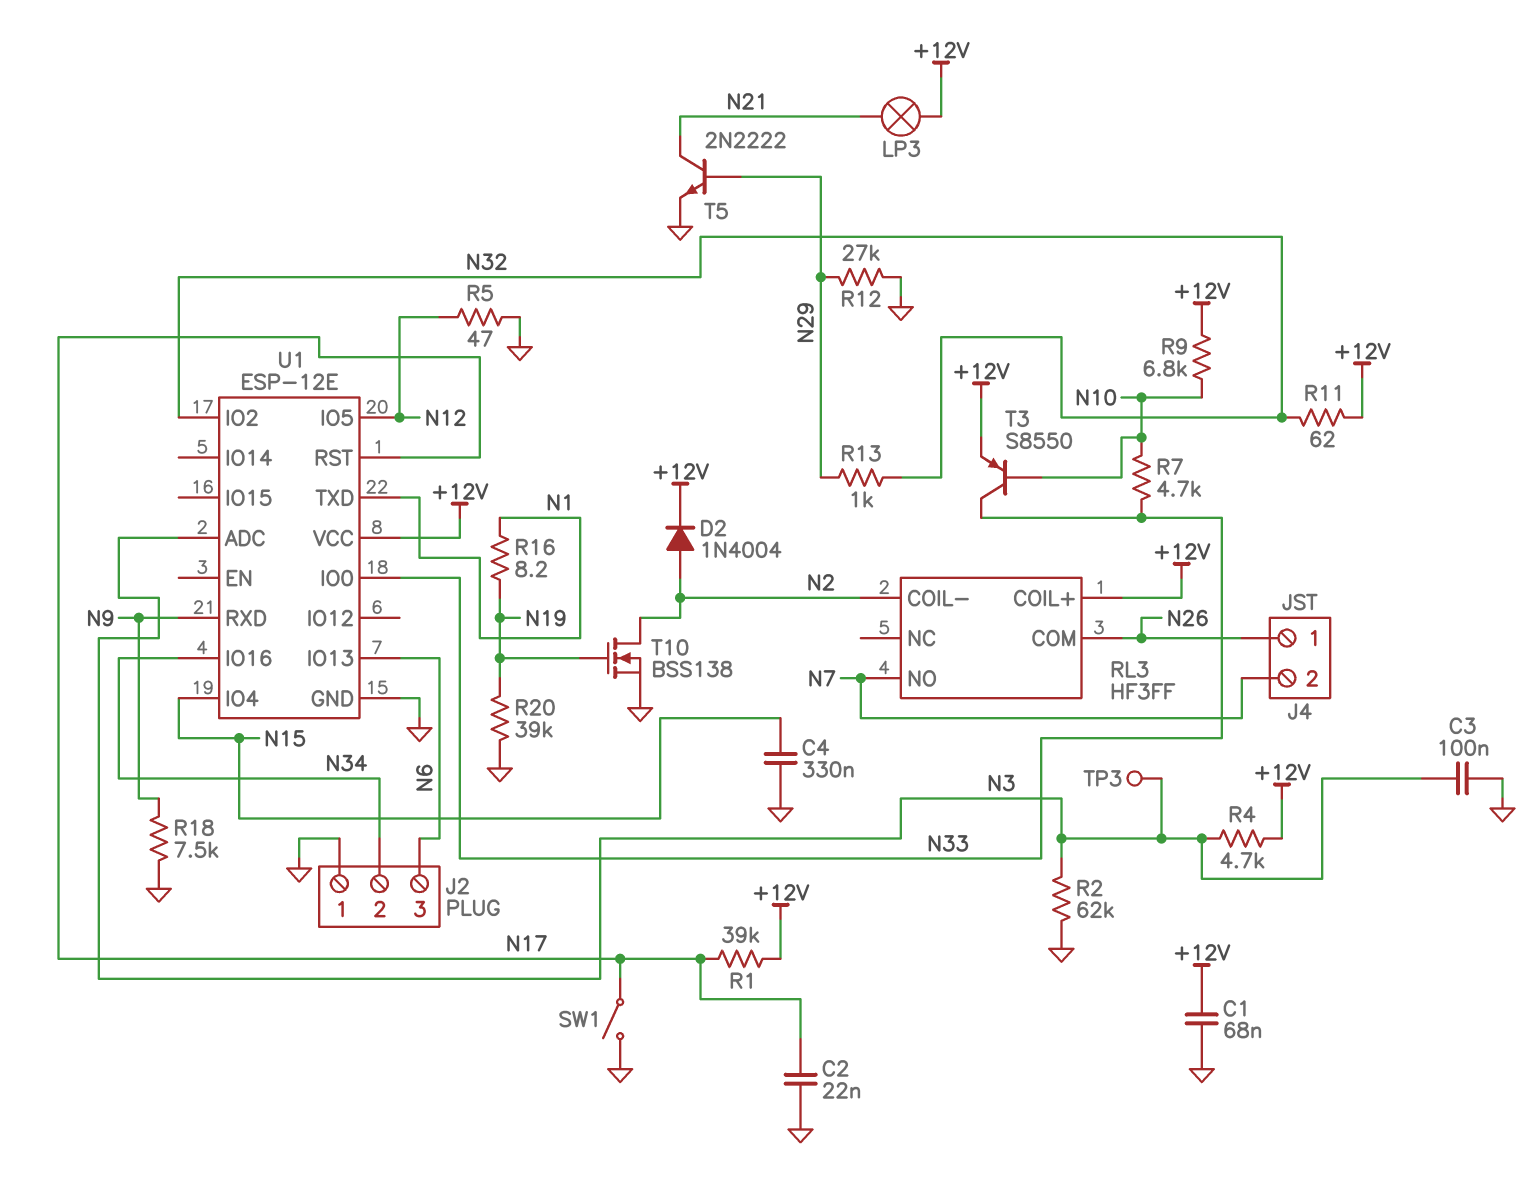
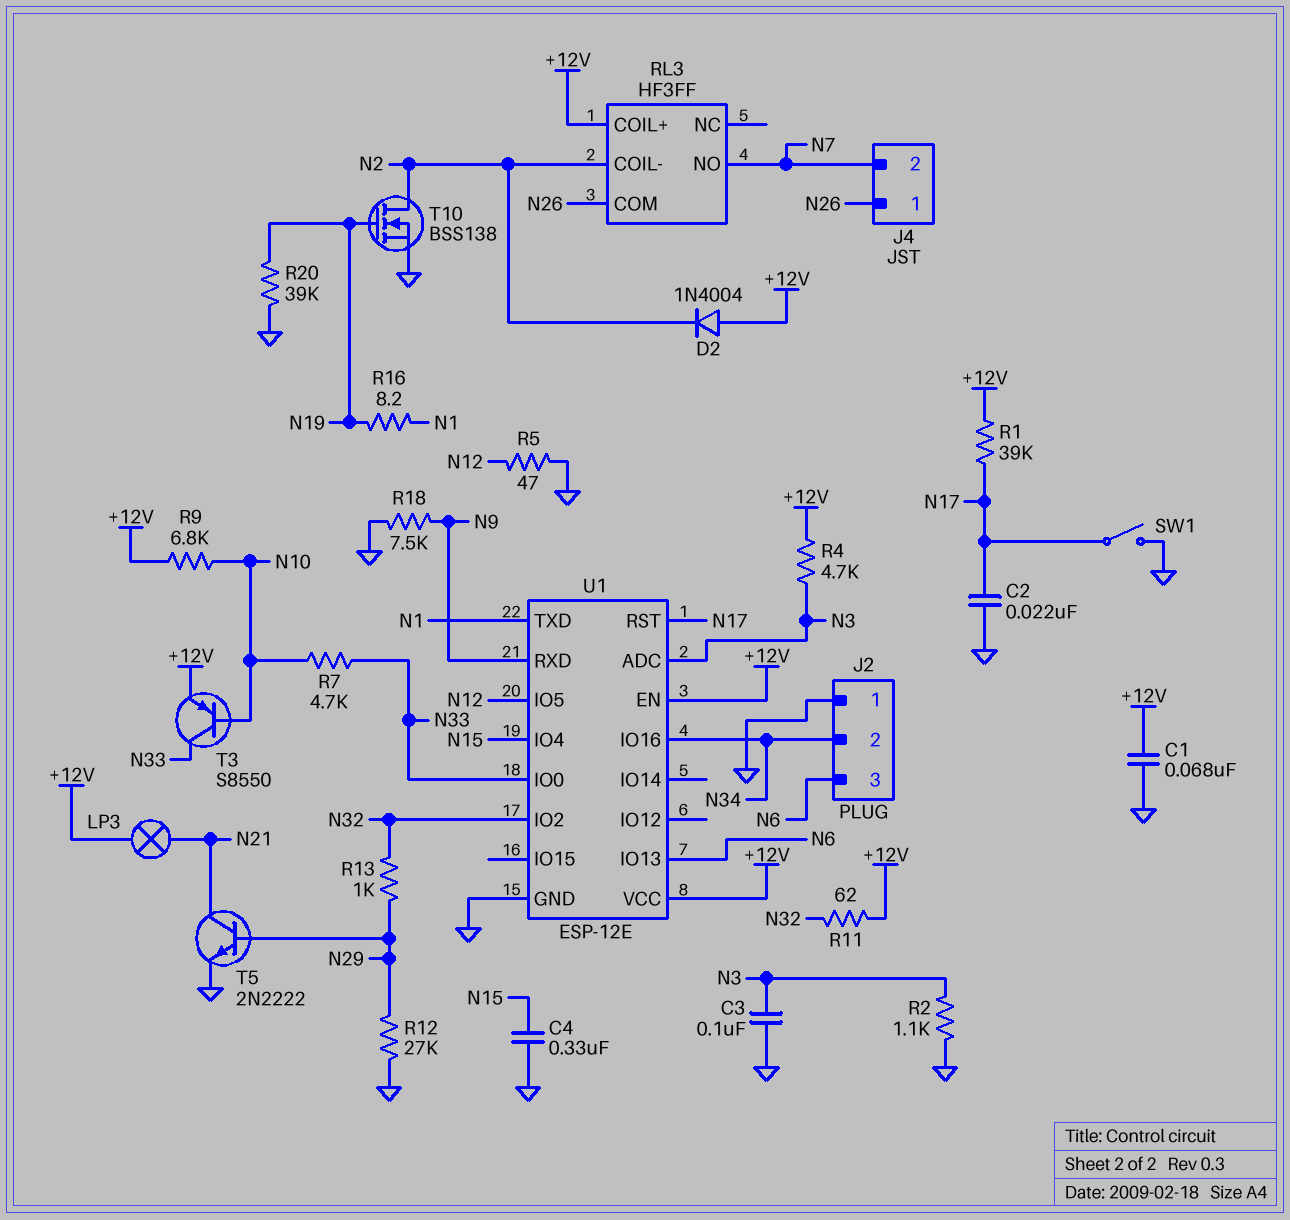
D2: diode 1N4004 (A N2, K +12V) -> diode 1N4004 (A +12V, K N2)
R2: 62k (GND, N3) -> 1.1k (GND, N3)
TP3: test point (N3) -> none
U1 pin EN: none -> +12V

